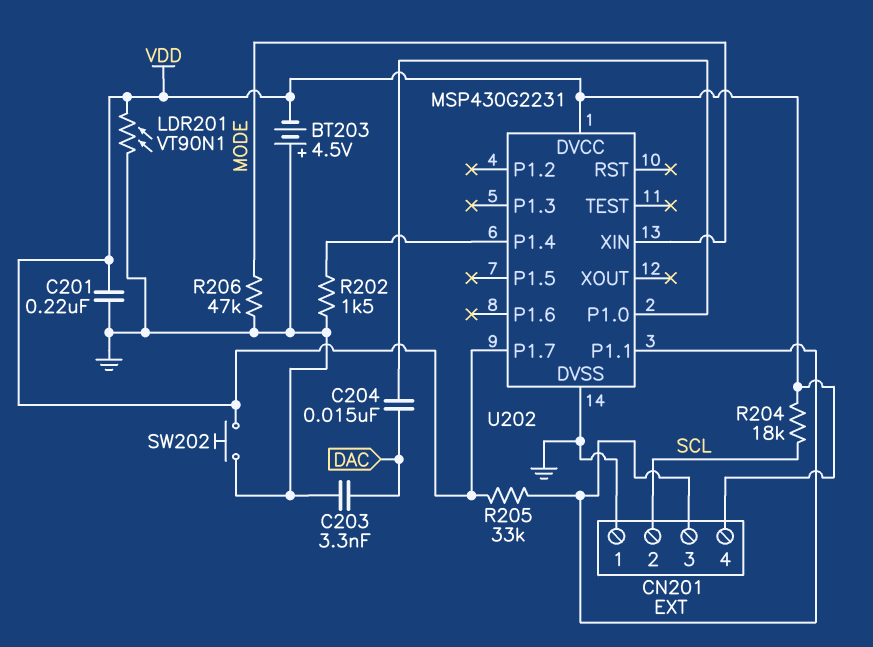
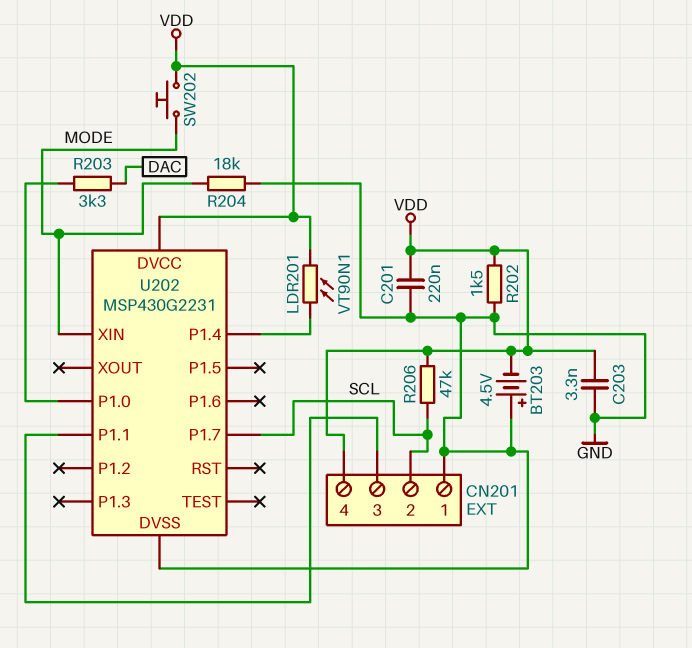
C203: 3.3nF (DAC, GND) -> 3.3nF (GND, VDD)
C204: 15nF (DAC, U202/P1.0) -> none
LDR201: VT90N1 (GND, VDD) -> VT90N1 (U202/P1.4, VDD)
R202: 1.5k (GND, U202/P1.4) -> 1.5k (GND, VDD)
R203: none -> 3.3k (DAC, U202/P1.0)
R204: 18k (SCL, VDD) -> 18k (GND, MODE)
R205: 33k (CN201/3, VDD) -> none
R206: 47k (GND, MODE) -> 47k (SCL, VDD)
SW202: button (GND, VDD) -> button (MODE, VDD)
U202 pin P1.7: VDD -> SCL

